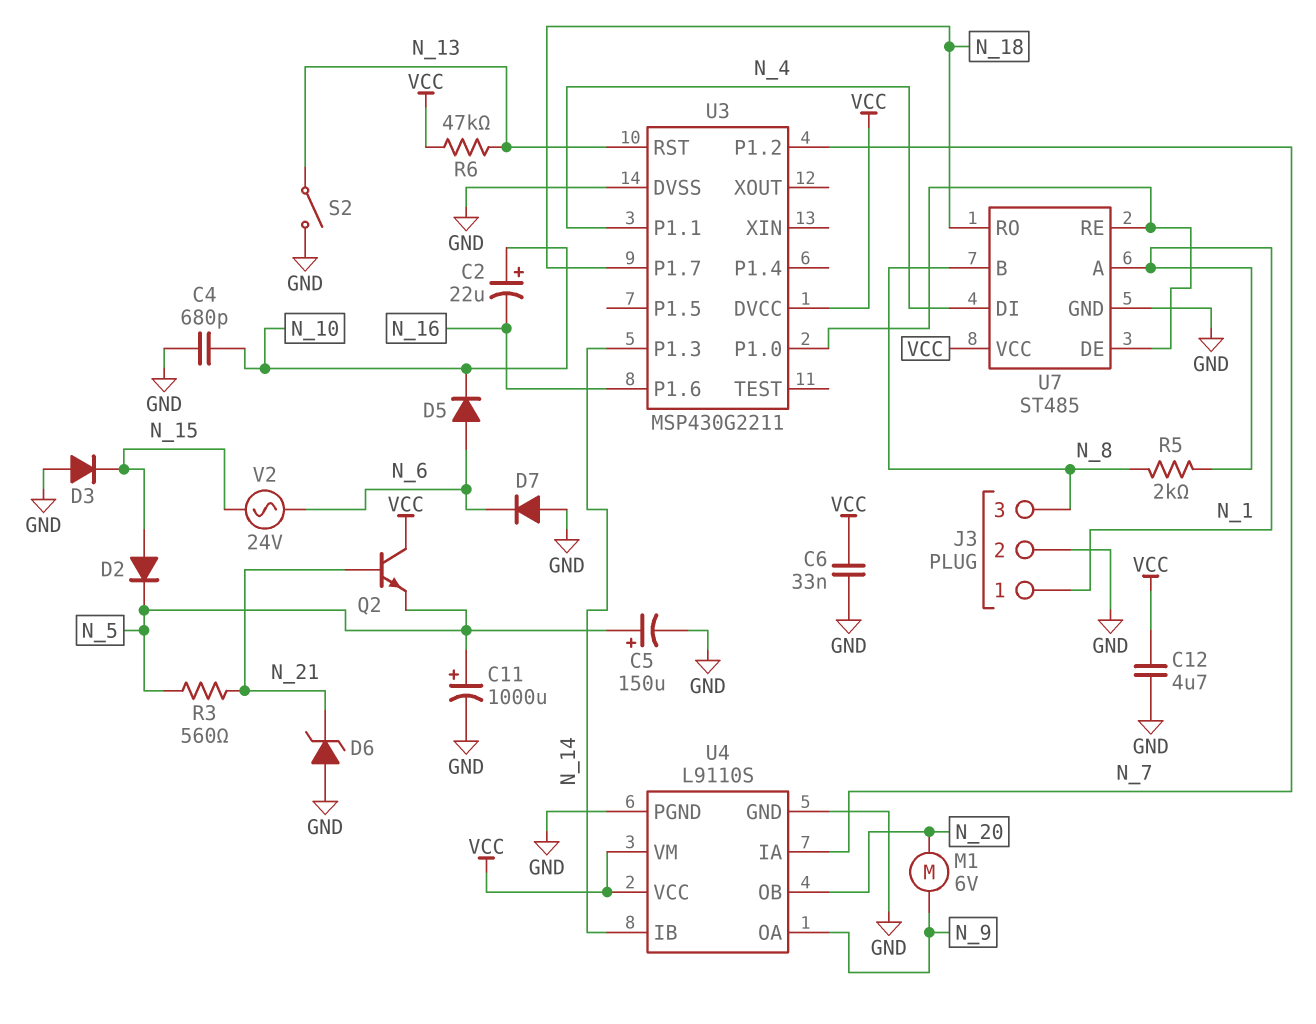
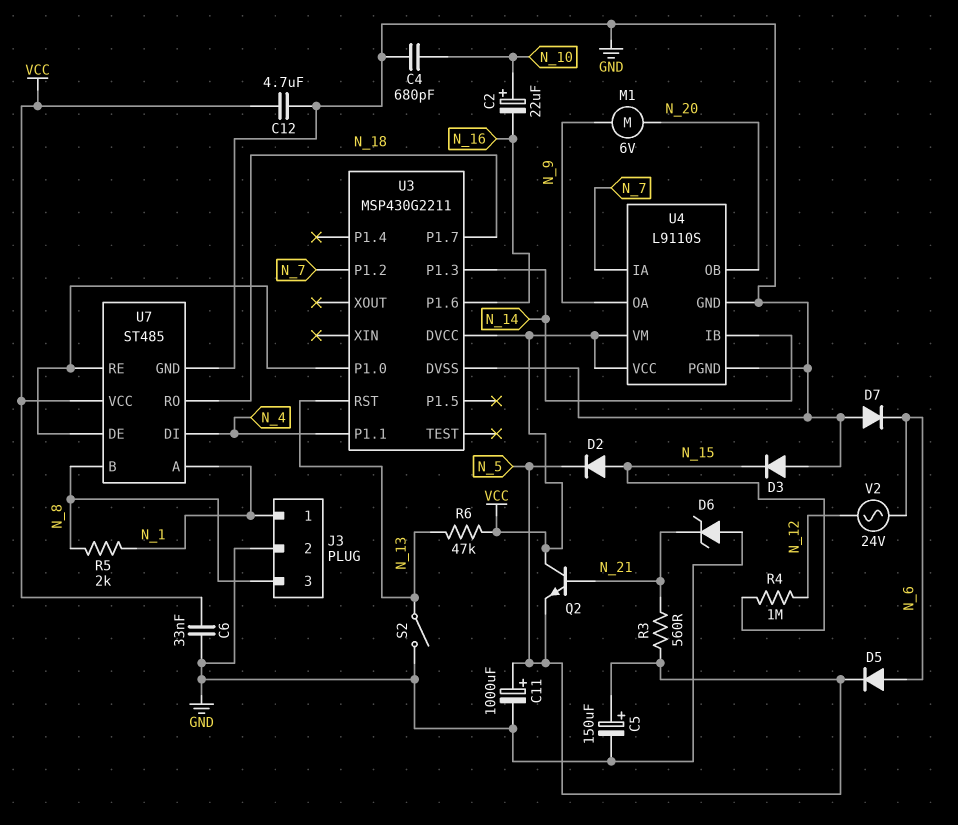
D5: diode (A N_6, K N_10) -> diode (A N_6, K N_5)
R4: none -> 1M (N_12, N_15)
V2: AC 24V (N_6, N_15) -> AC 24V (N_6, N_12)

